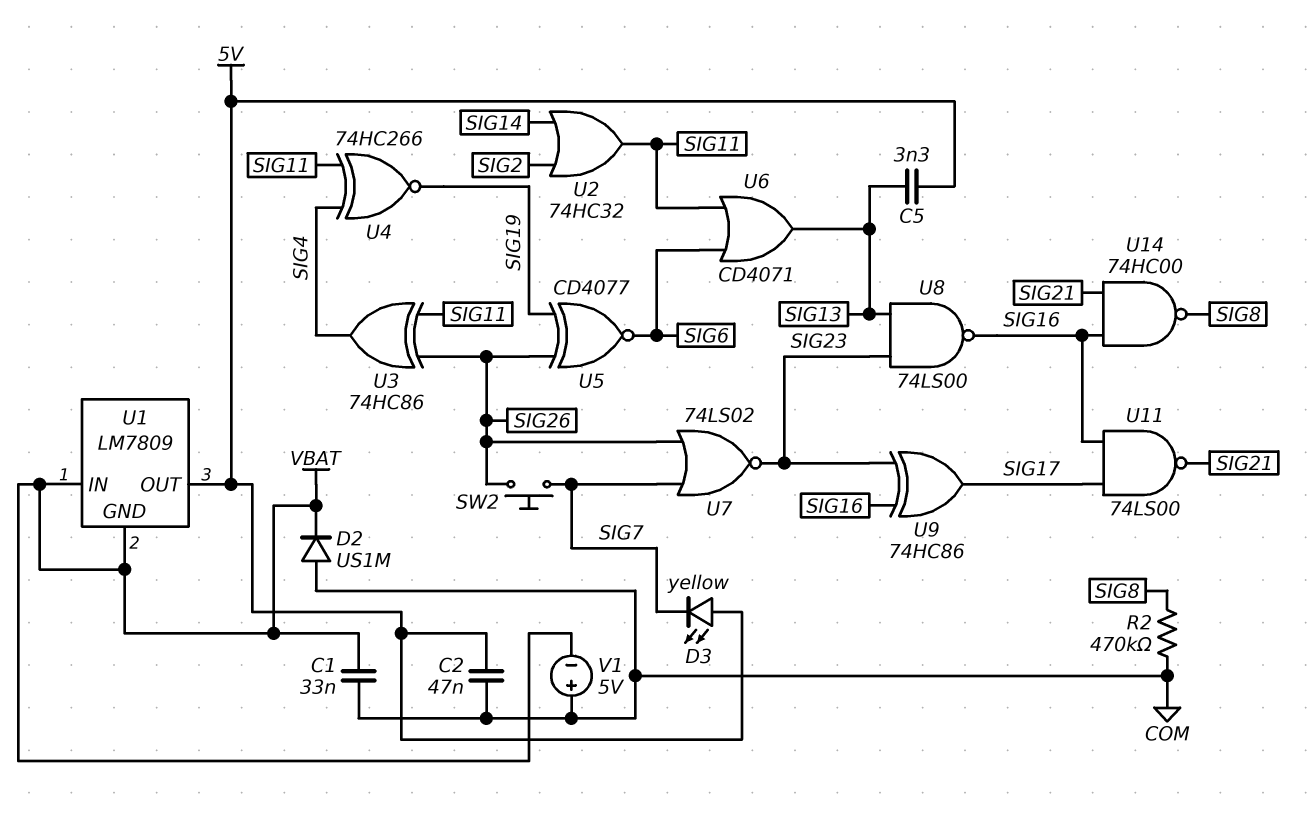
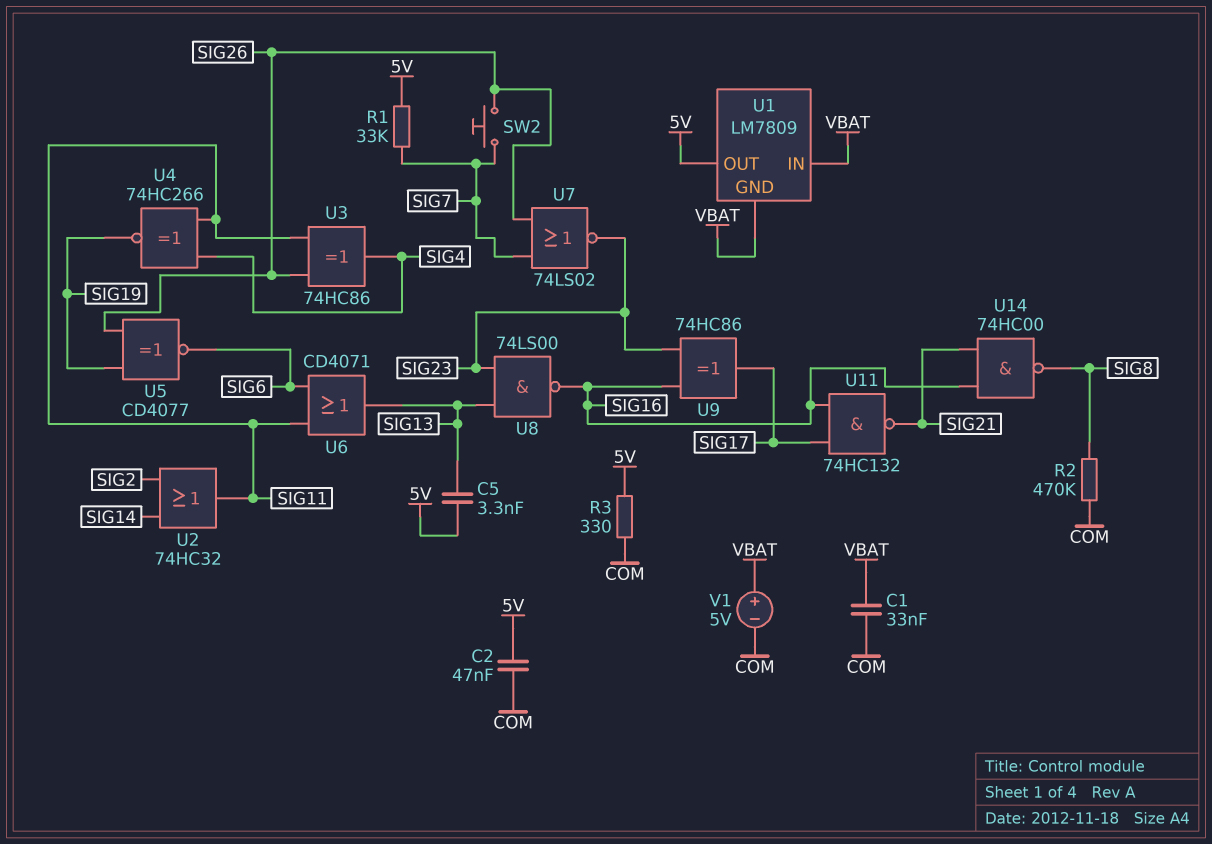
D2: diode US1M (A COM, K VBAT) -> none
D3: LED yellow (A 5V, K SIG7) -> none
R1: none -> 33k (5V, SIG7)
R3: none -> 330 (5V, COM)
U11: NAND 74LS00 (in SIG16, in SIG17, out SIG21) -> NAND 74HC132 (in SIG16, in SIG17, out SIG21)
V1: 5V (plus COM, minus VBAT) -> 5V (plus VBAT, minus COM)

